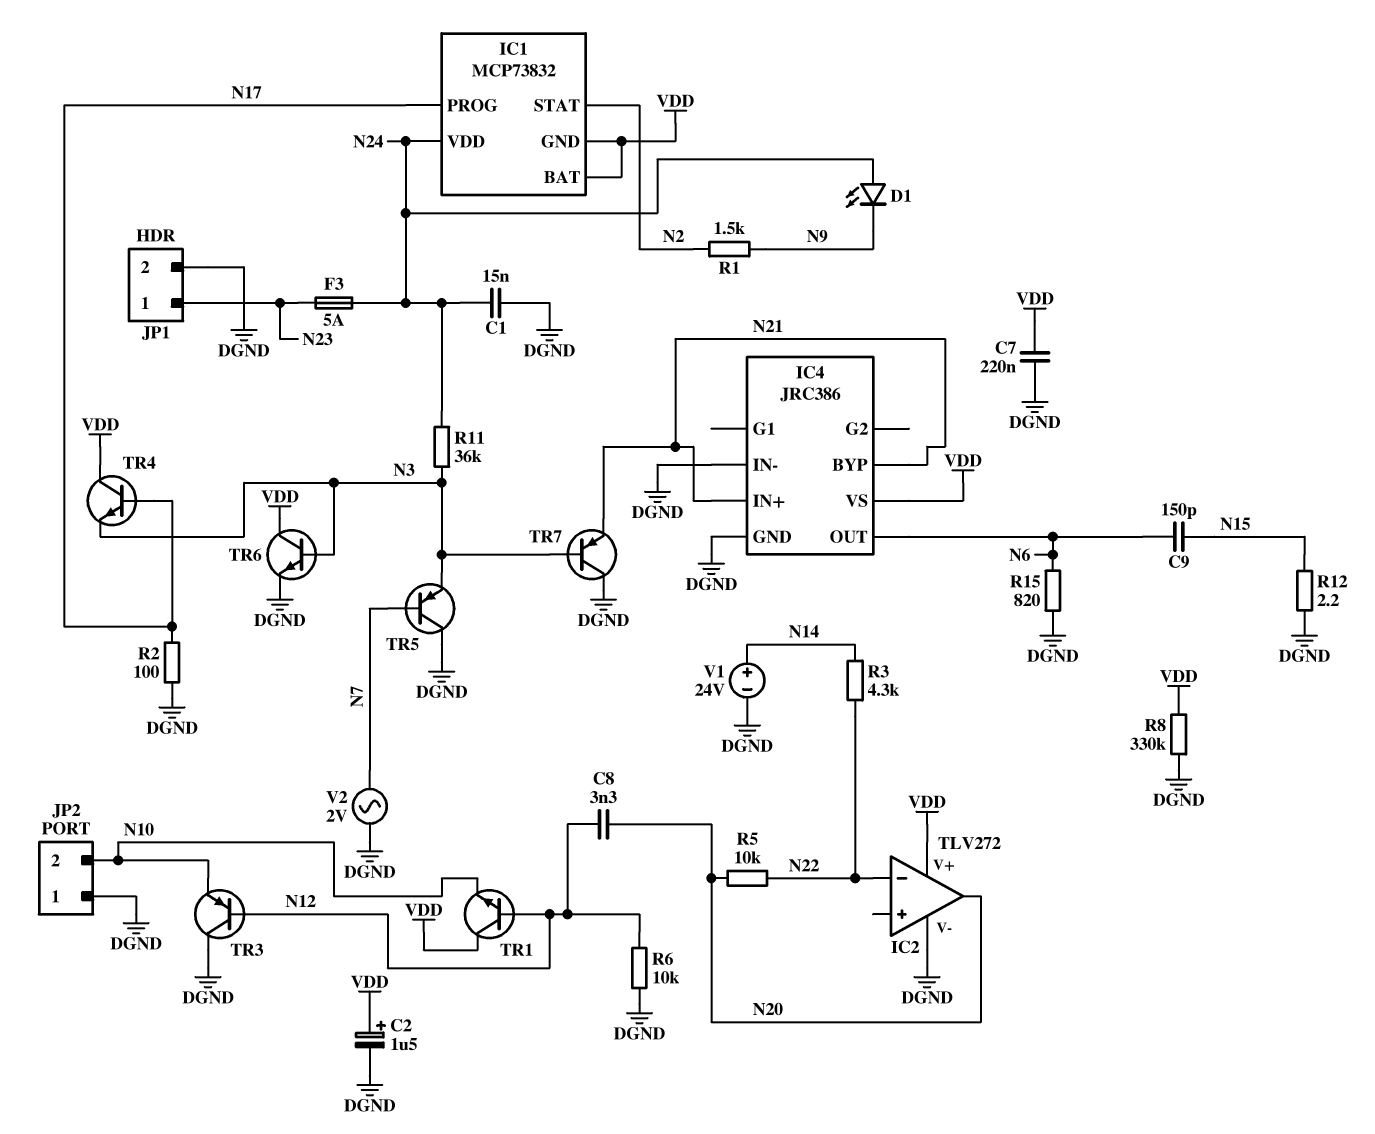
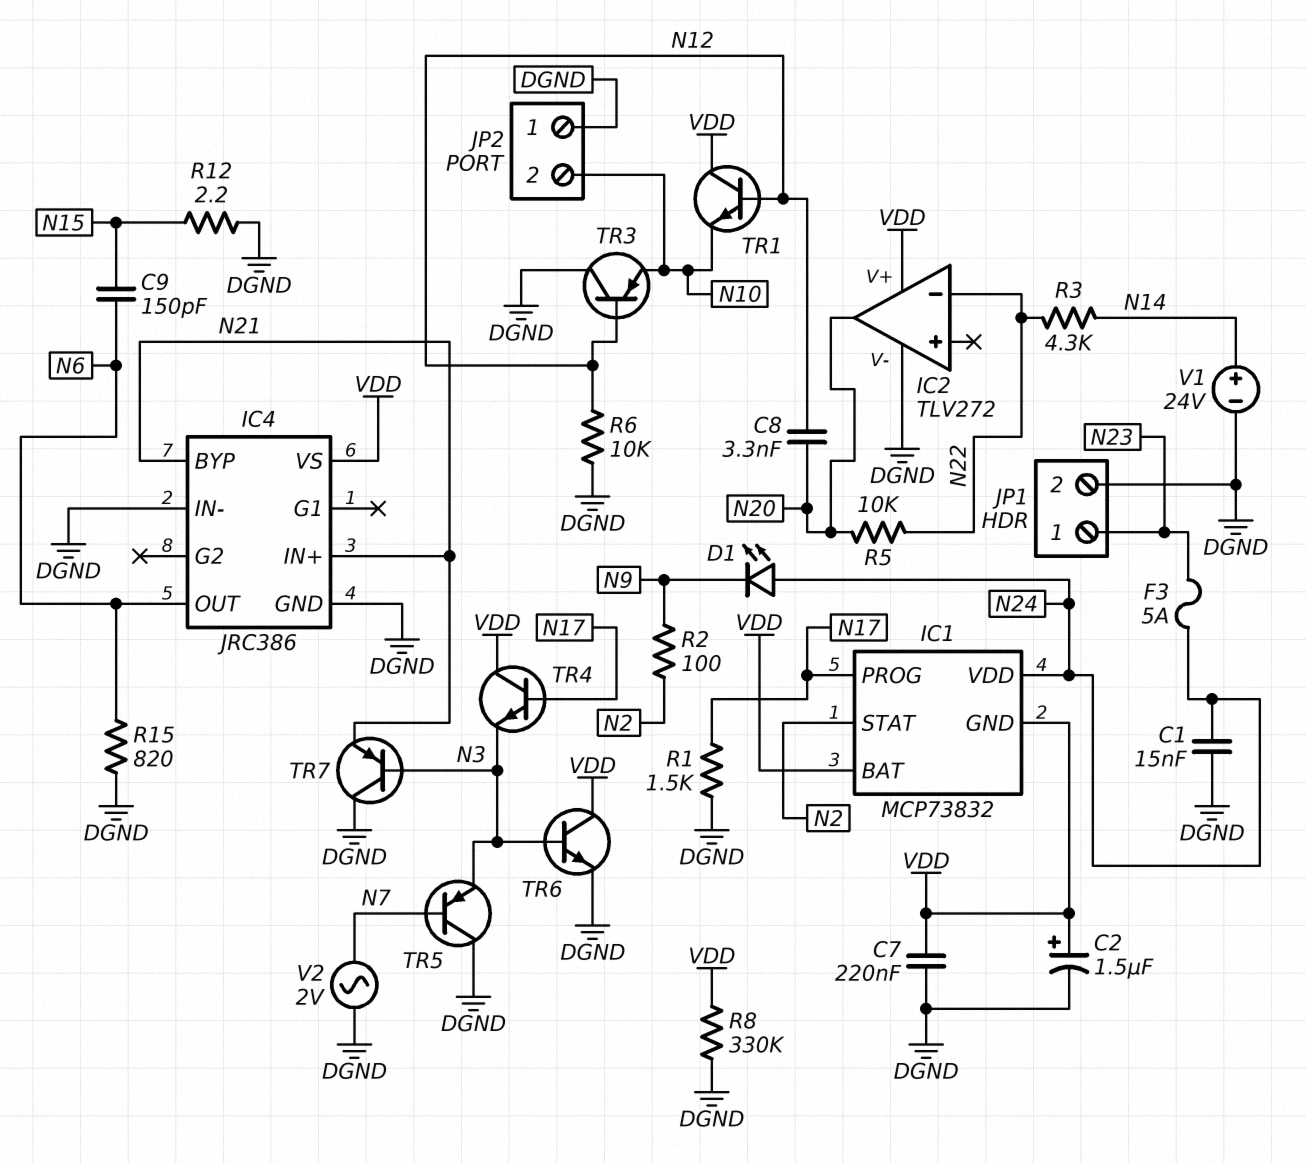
R1: 1.5k (N2, N9) -> 1.5k (DGND, N17)
R2: 100 (DGND, N17) -> 100 (N2, N9)
R11: 36k (N3, N24) -> none

